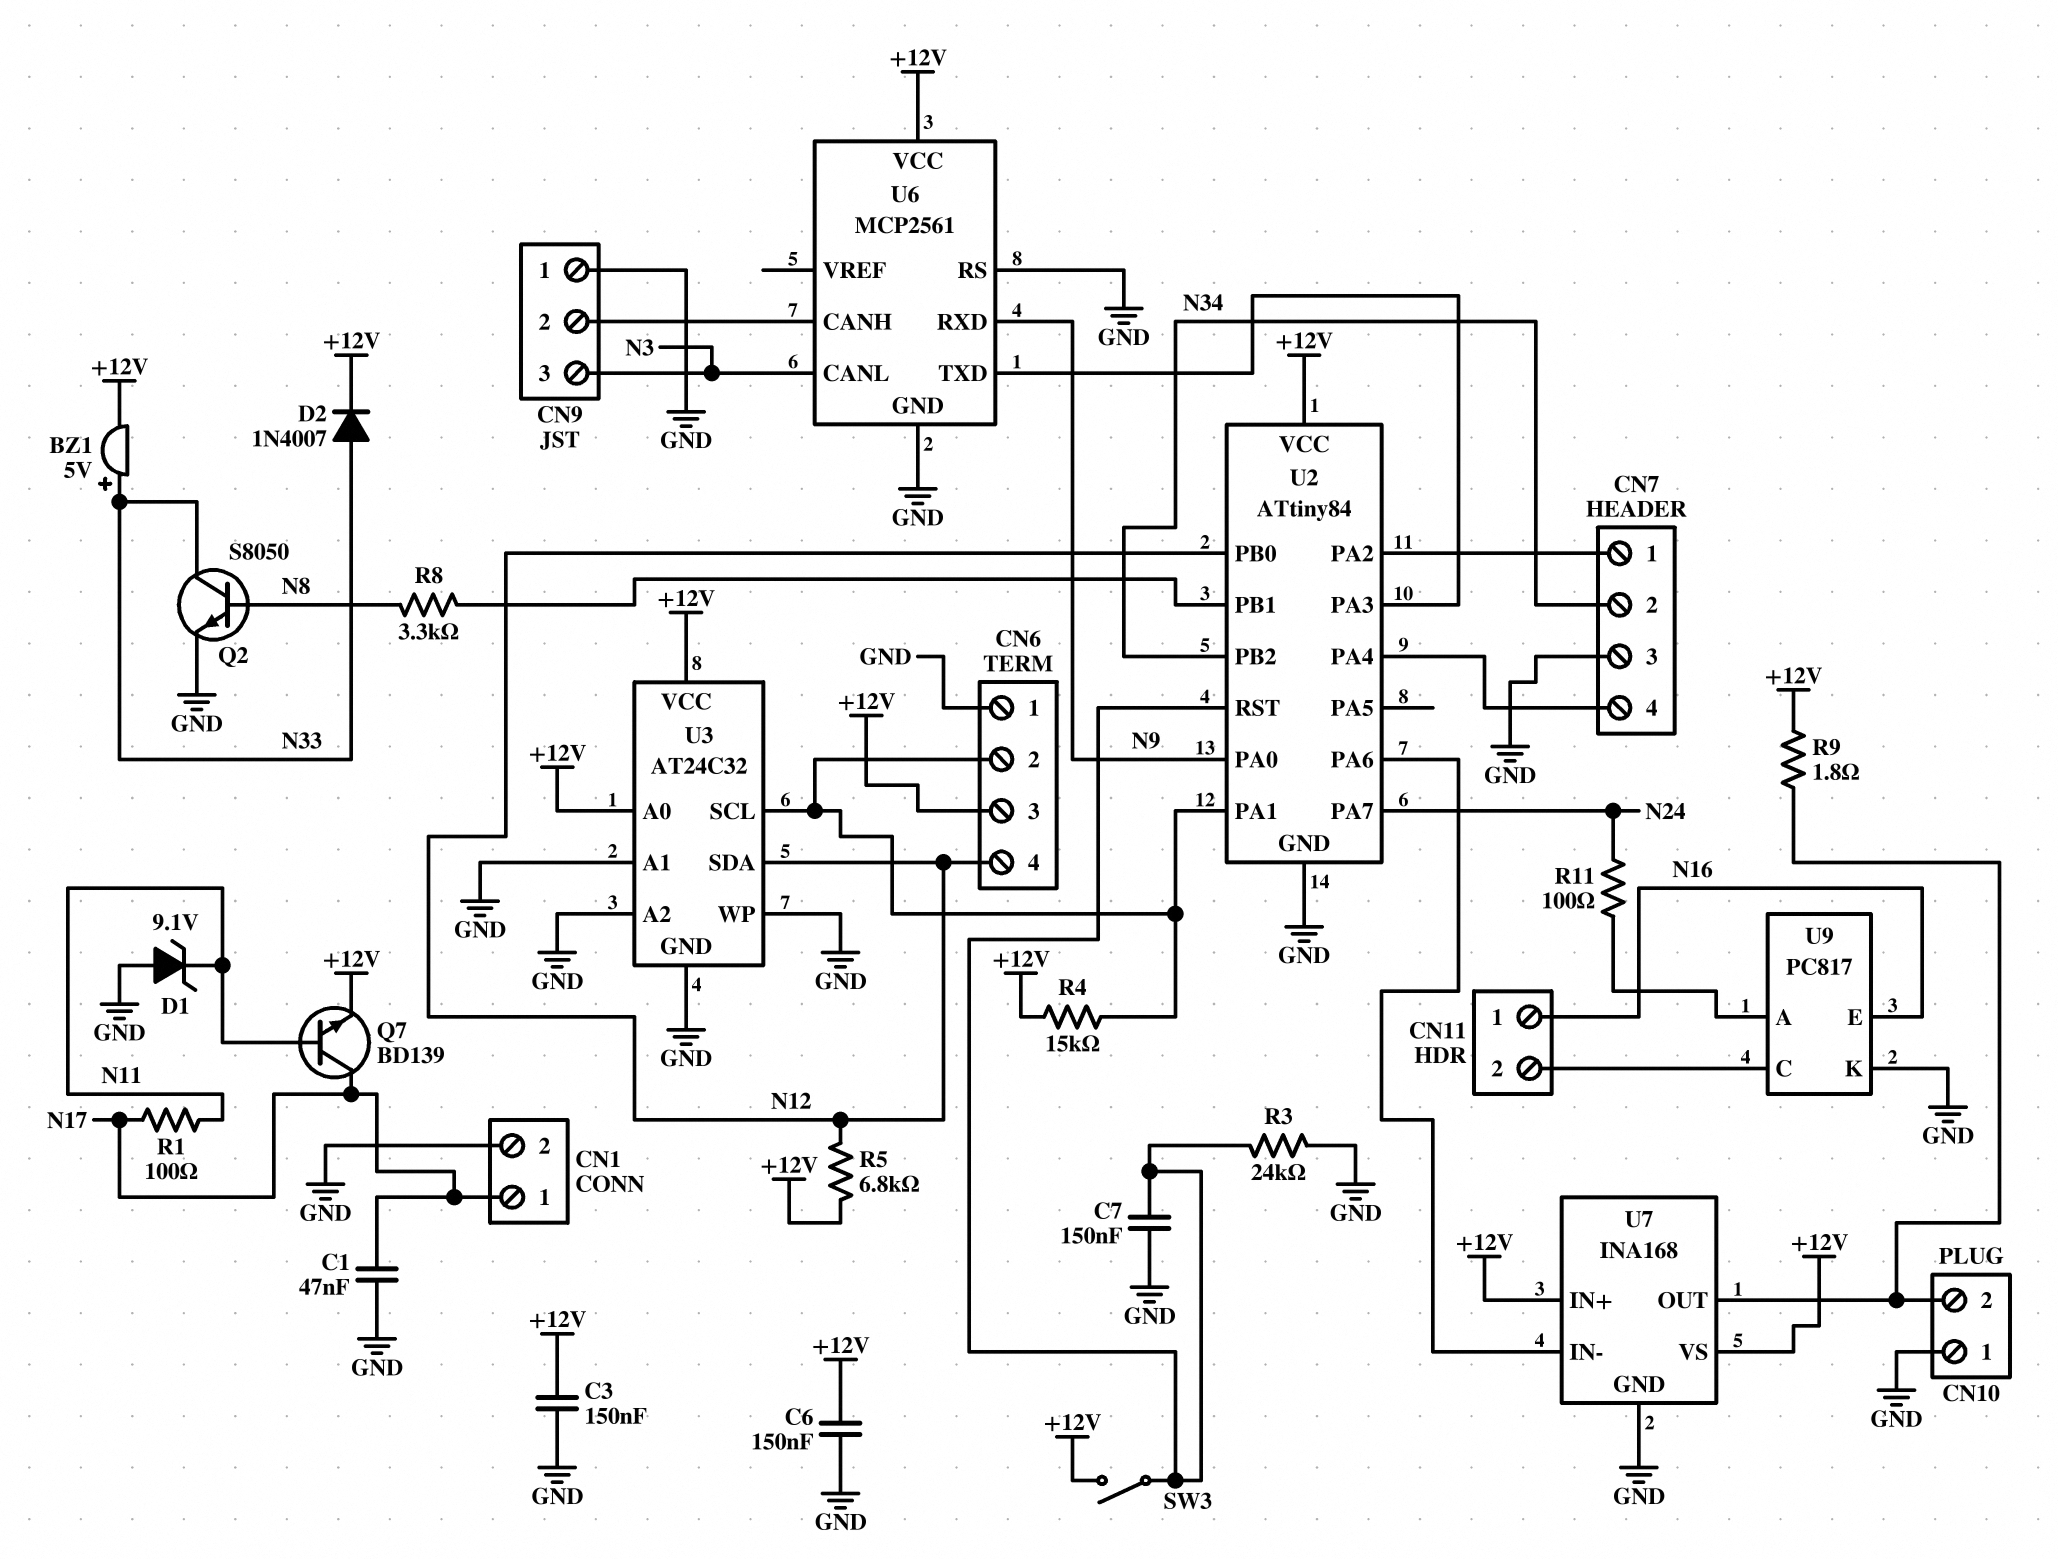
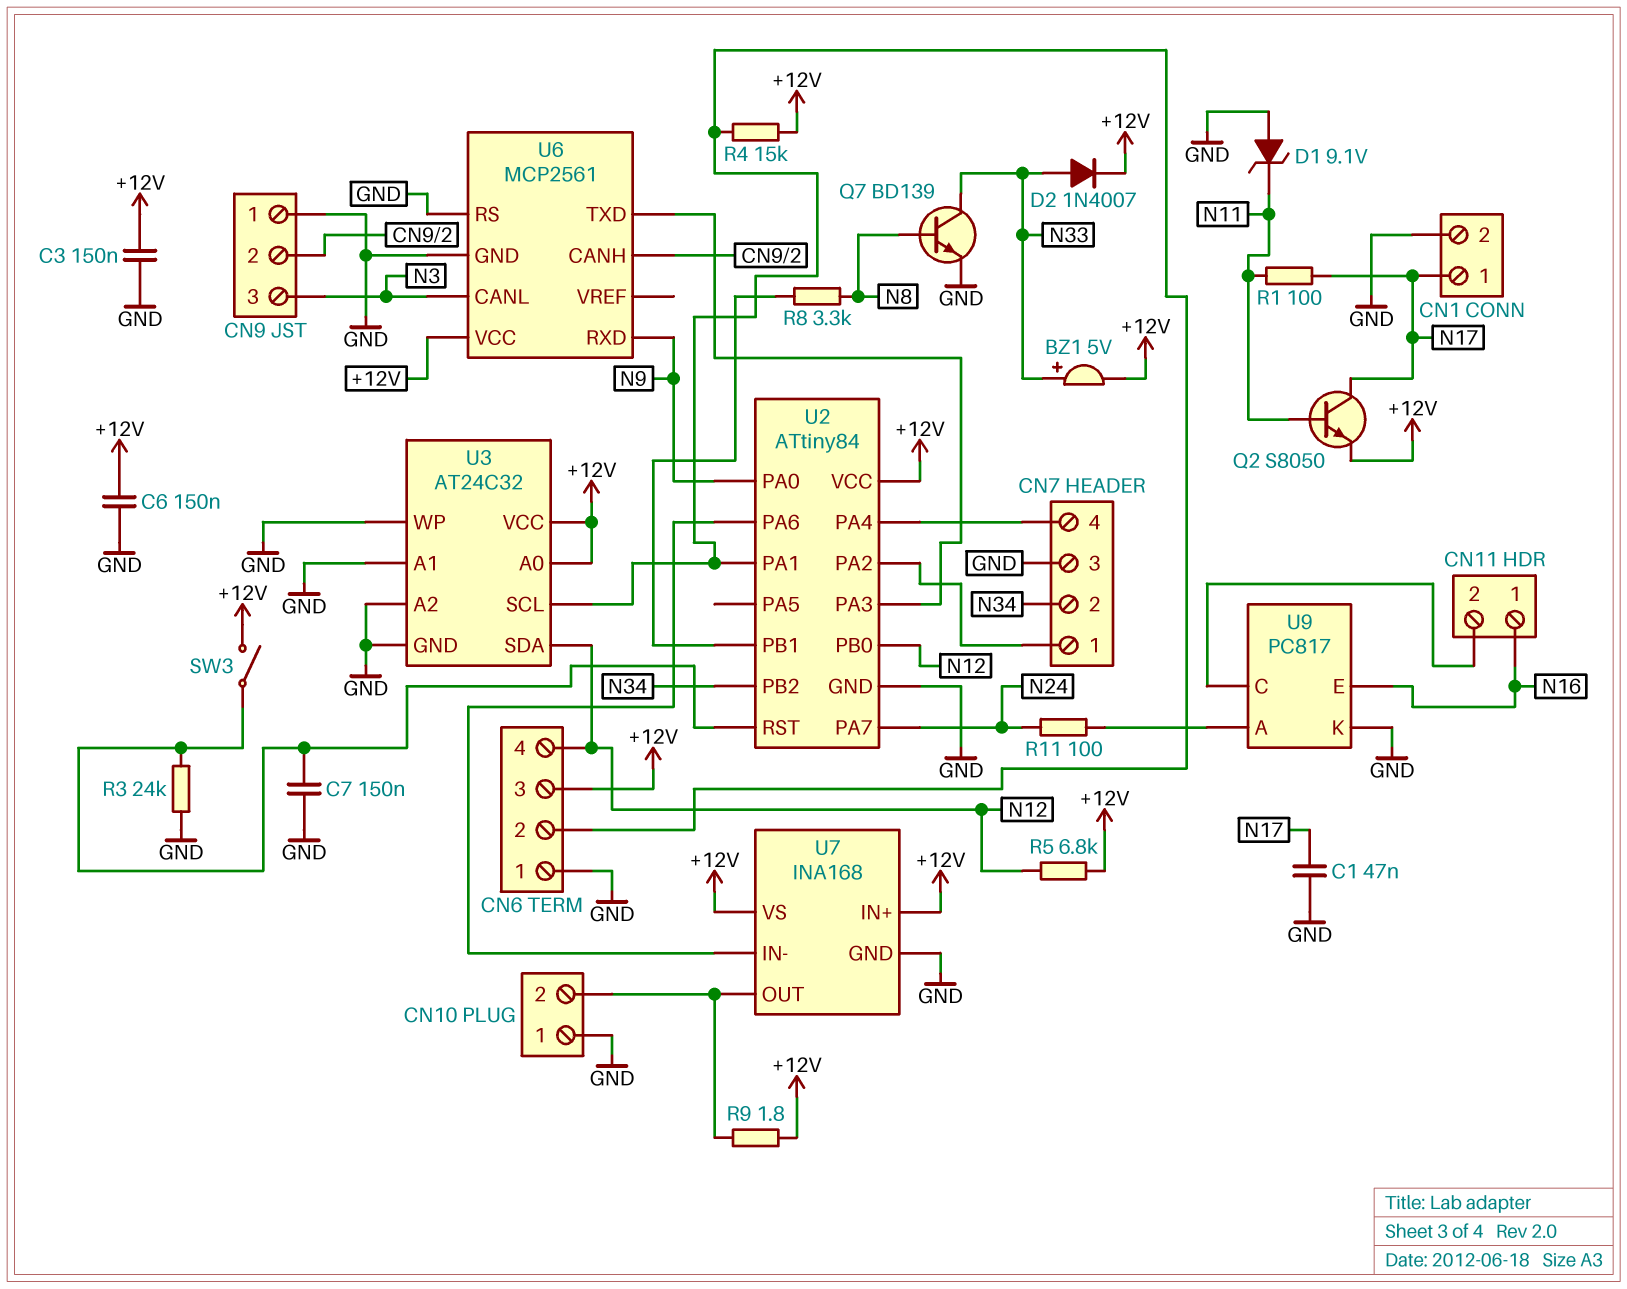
Q2: NPN S8050 (B N8, C N33, E GND) -> NPN S8050 (B N11, C N17, E +12V)
Q7: NPN BD139 (B N11, C N17, E +12V) -> NPN BD139 (B N8, C N33, E GND)

